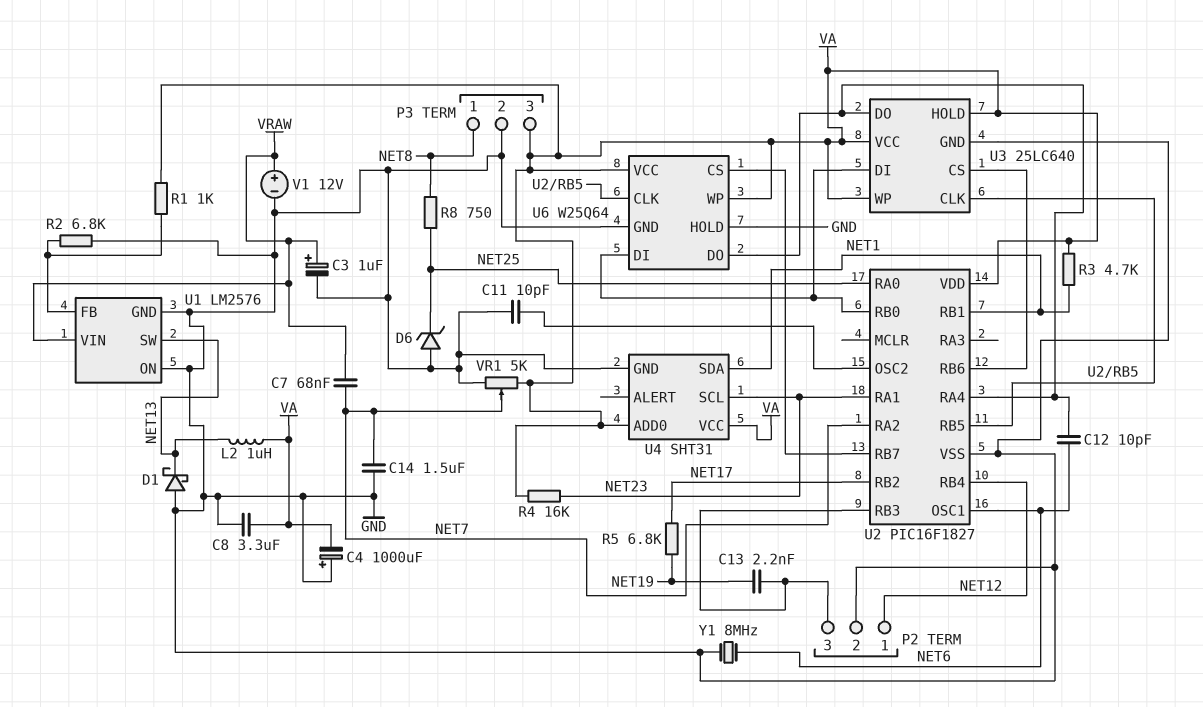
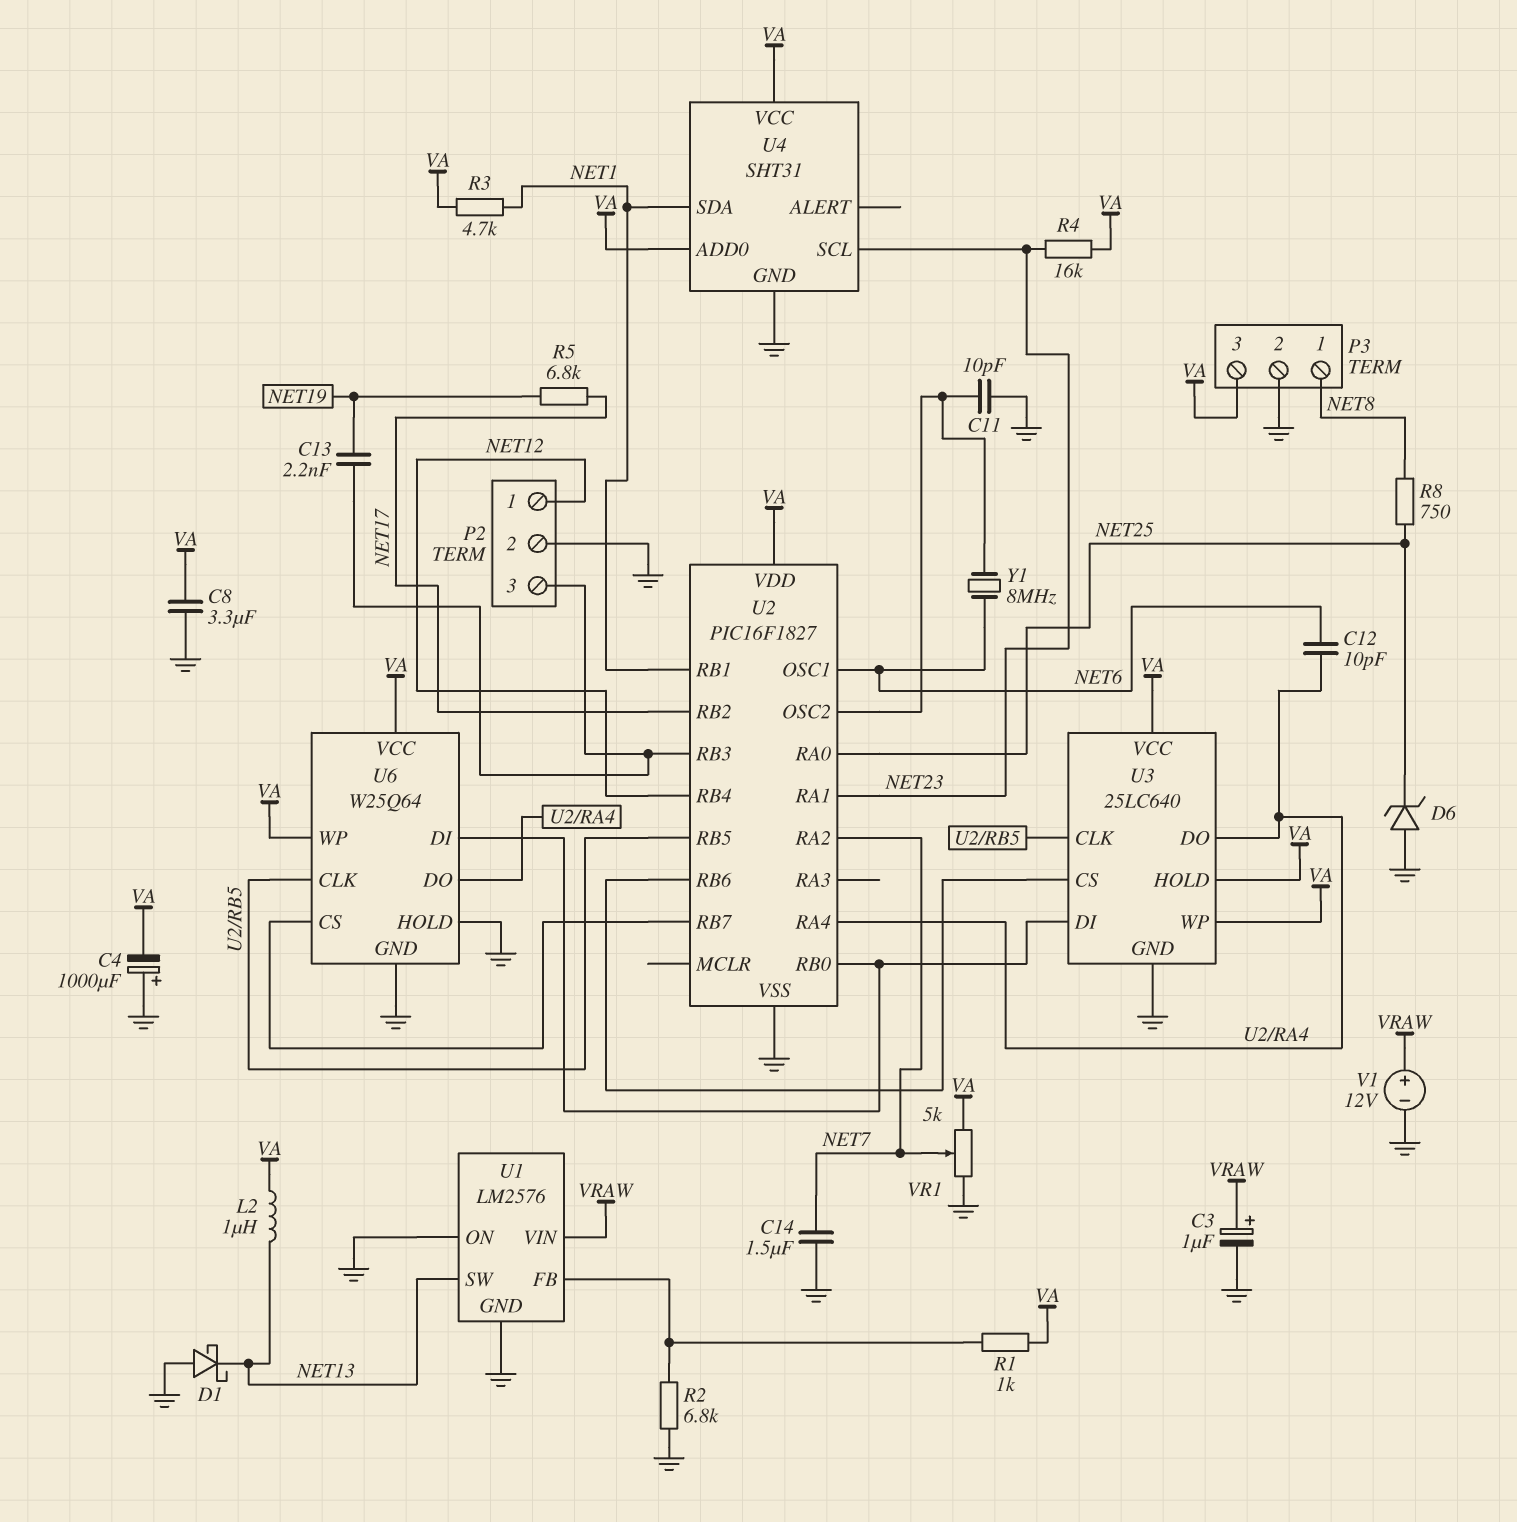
C7: 68nF (NET7, VRAW) -> none
Y1: 8MHz (GND, NET6) -> 8MHz (NET6, U2/OSC2)

